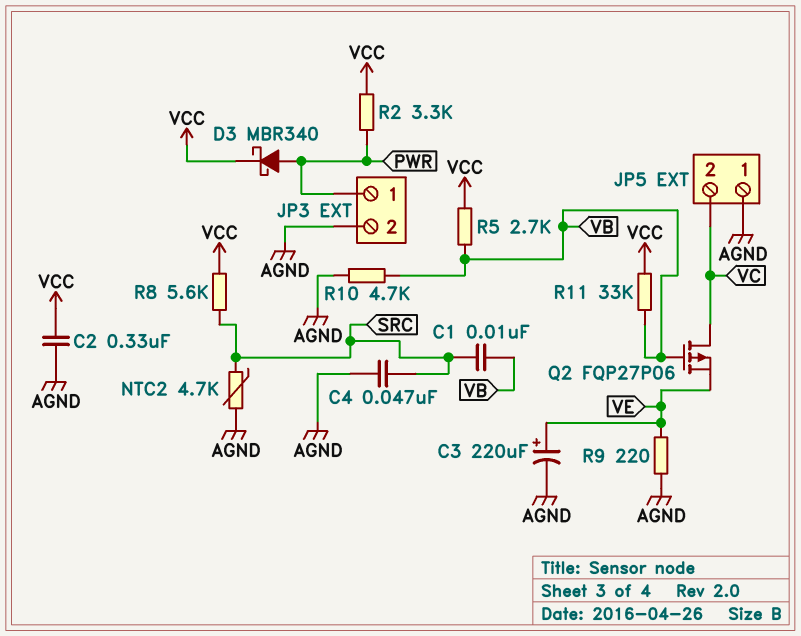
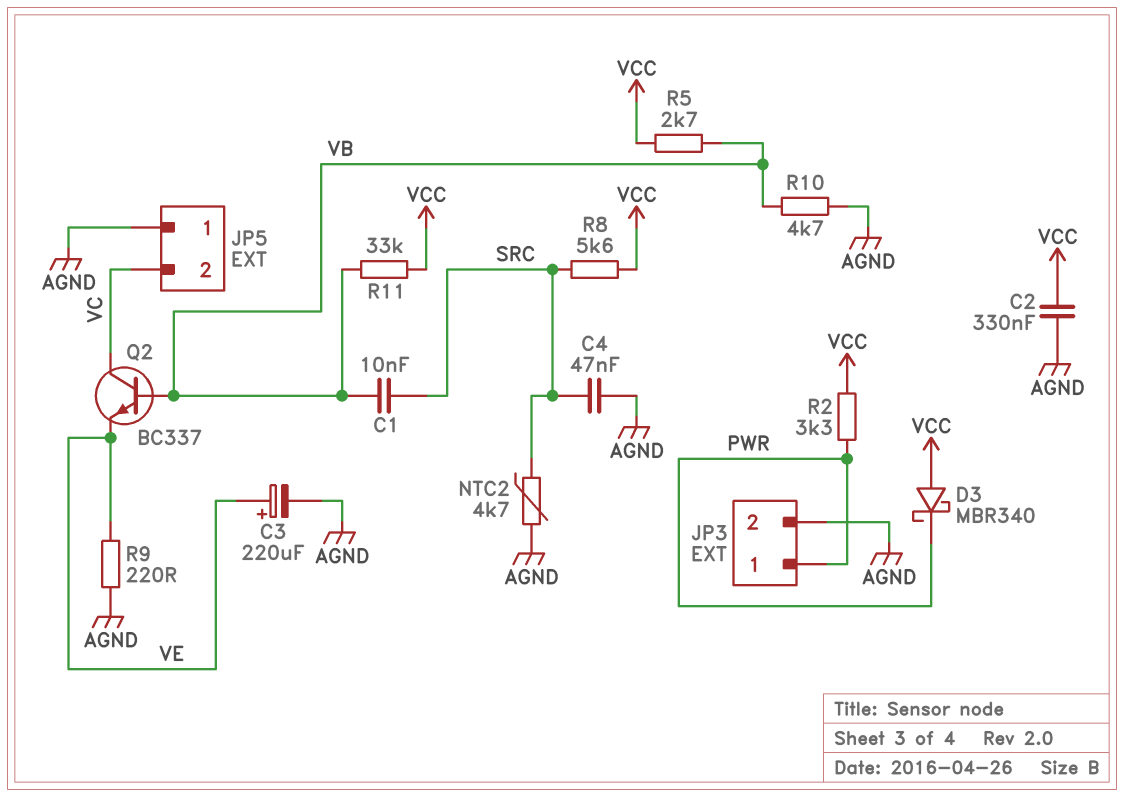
D3: schottky MBR340 (A PWR, K VCC) -> schottky MBR340 (A VCC, K PWR)
Q2: PMOS FQP27P06 (G VB, D VC, S VE) -> NPN BC337 (B VB, C VC, E VE)

